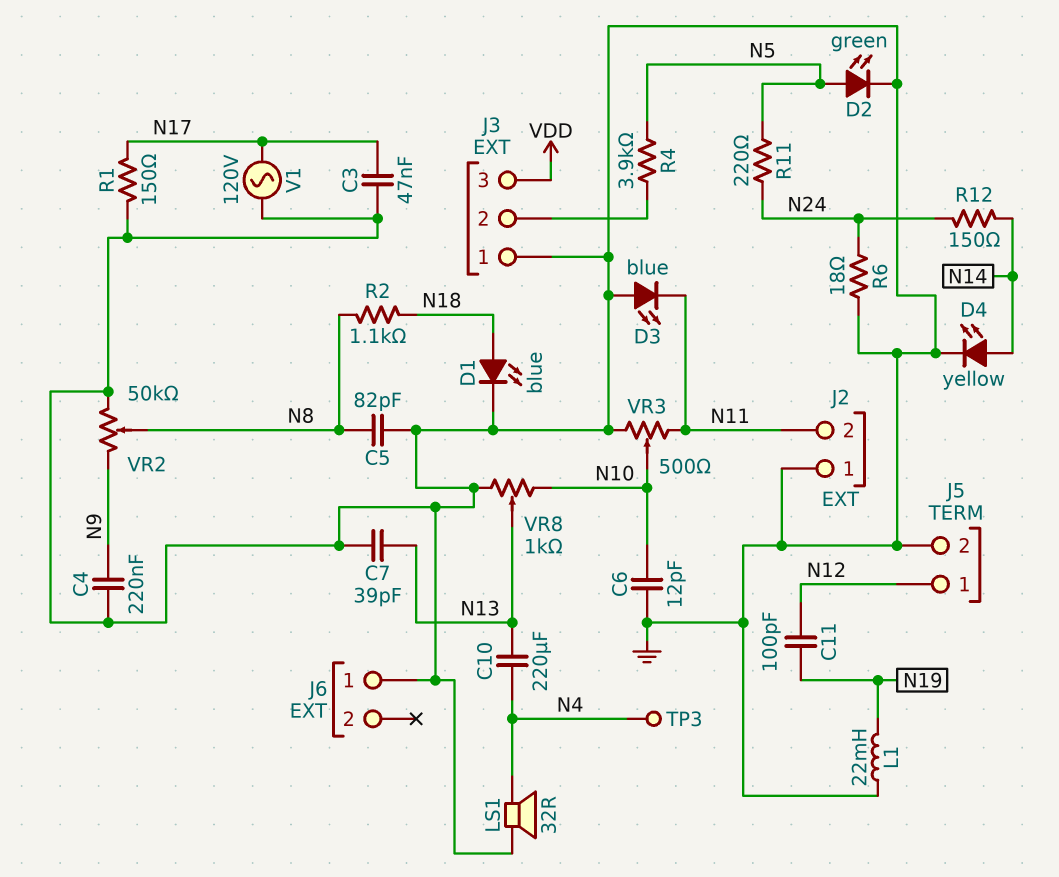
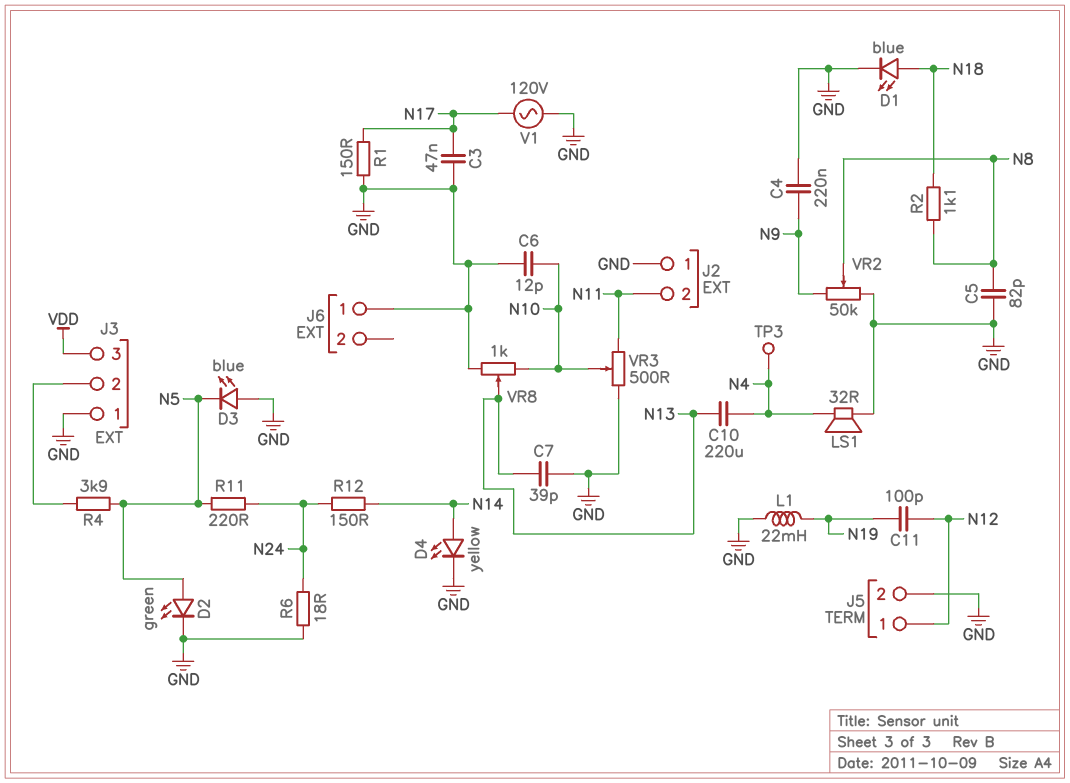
D3: LED blue (A GND, K N11) -> LED blue (A GND, K N5)

